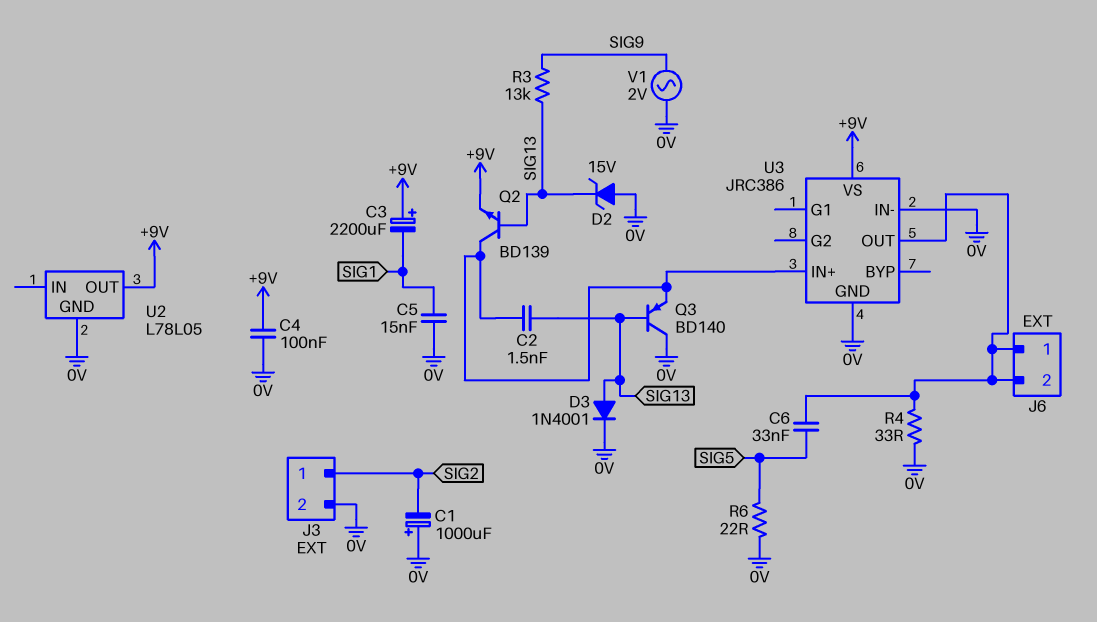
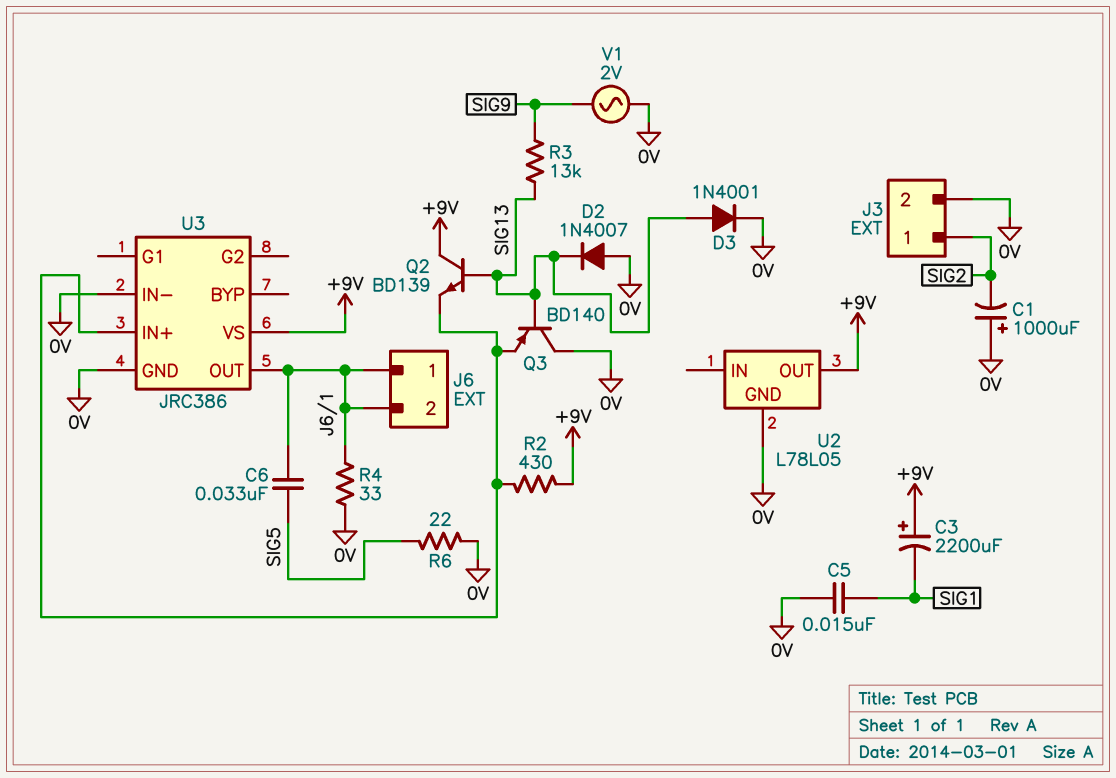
C2: 1.5nF (SIG13, U3/IN+) -> none
C4: 100nF (+9V, 0V) -> none
D2: zener 15V (A 0V, K SIG13) -> diode 1N4007 (A 0V, K SIG13)
Q2: NPN BD139 (B SIG13, C U3/IN+, E +9V) -> NPN BD139 (B SIG13, C +9V, E U3/IN+)
R2: none -> 430 (+9V, U3/IN+)

